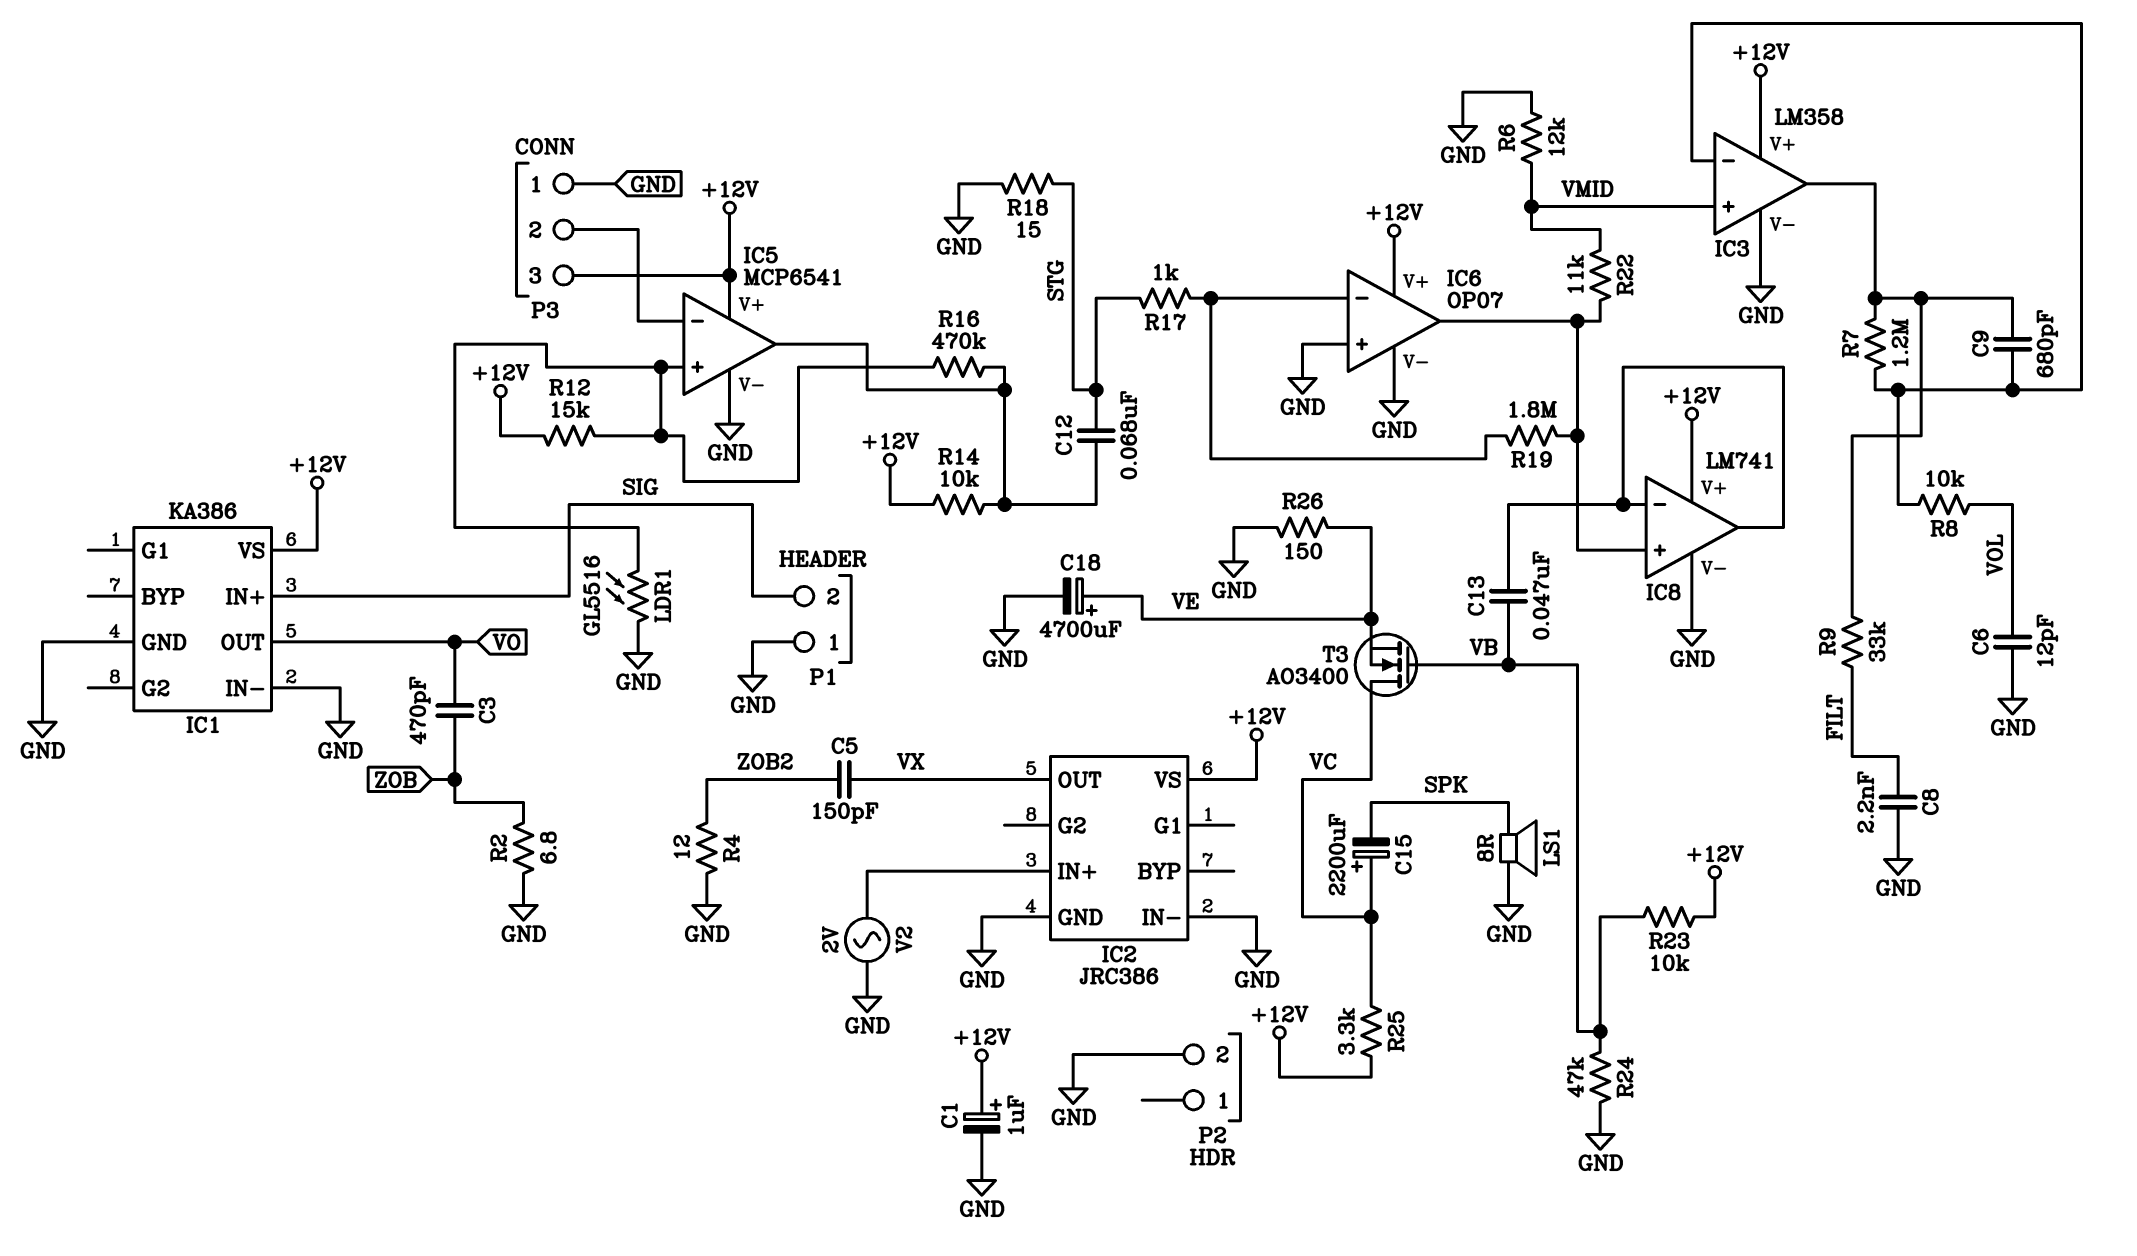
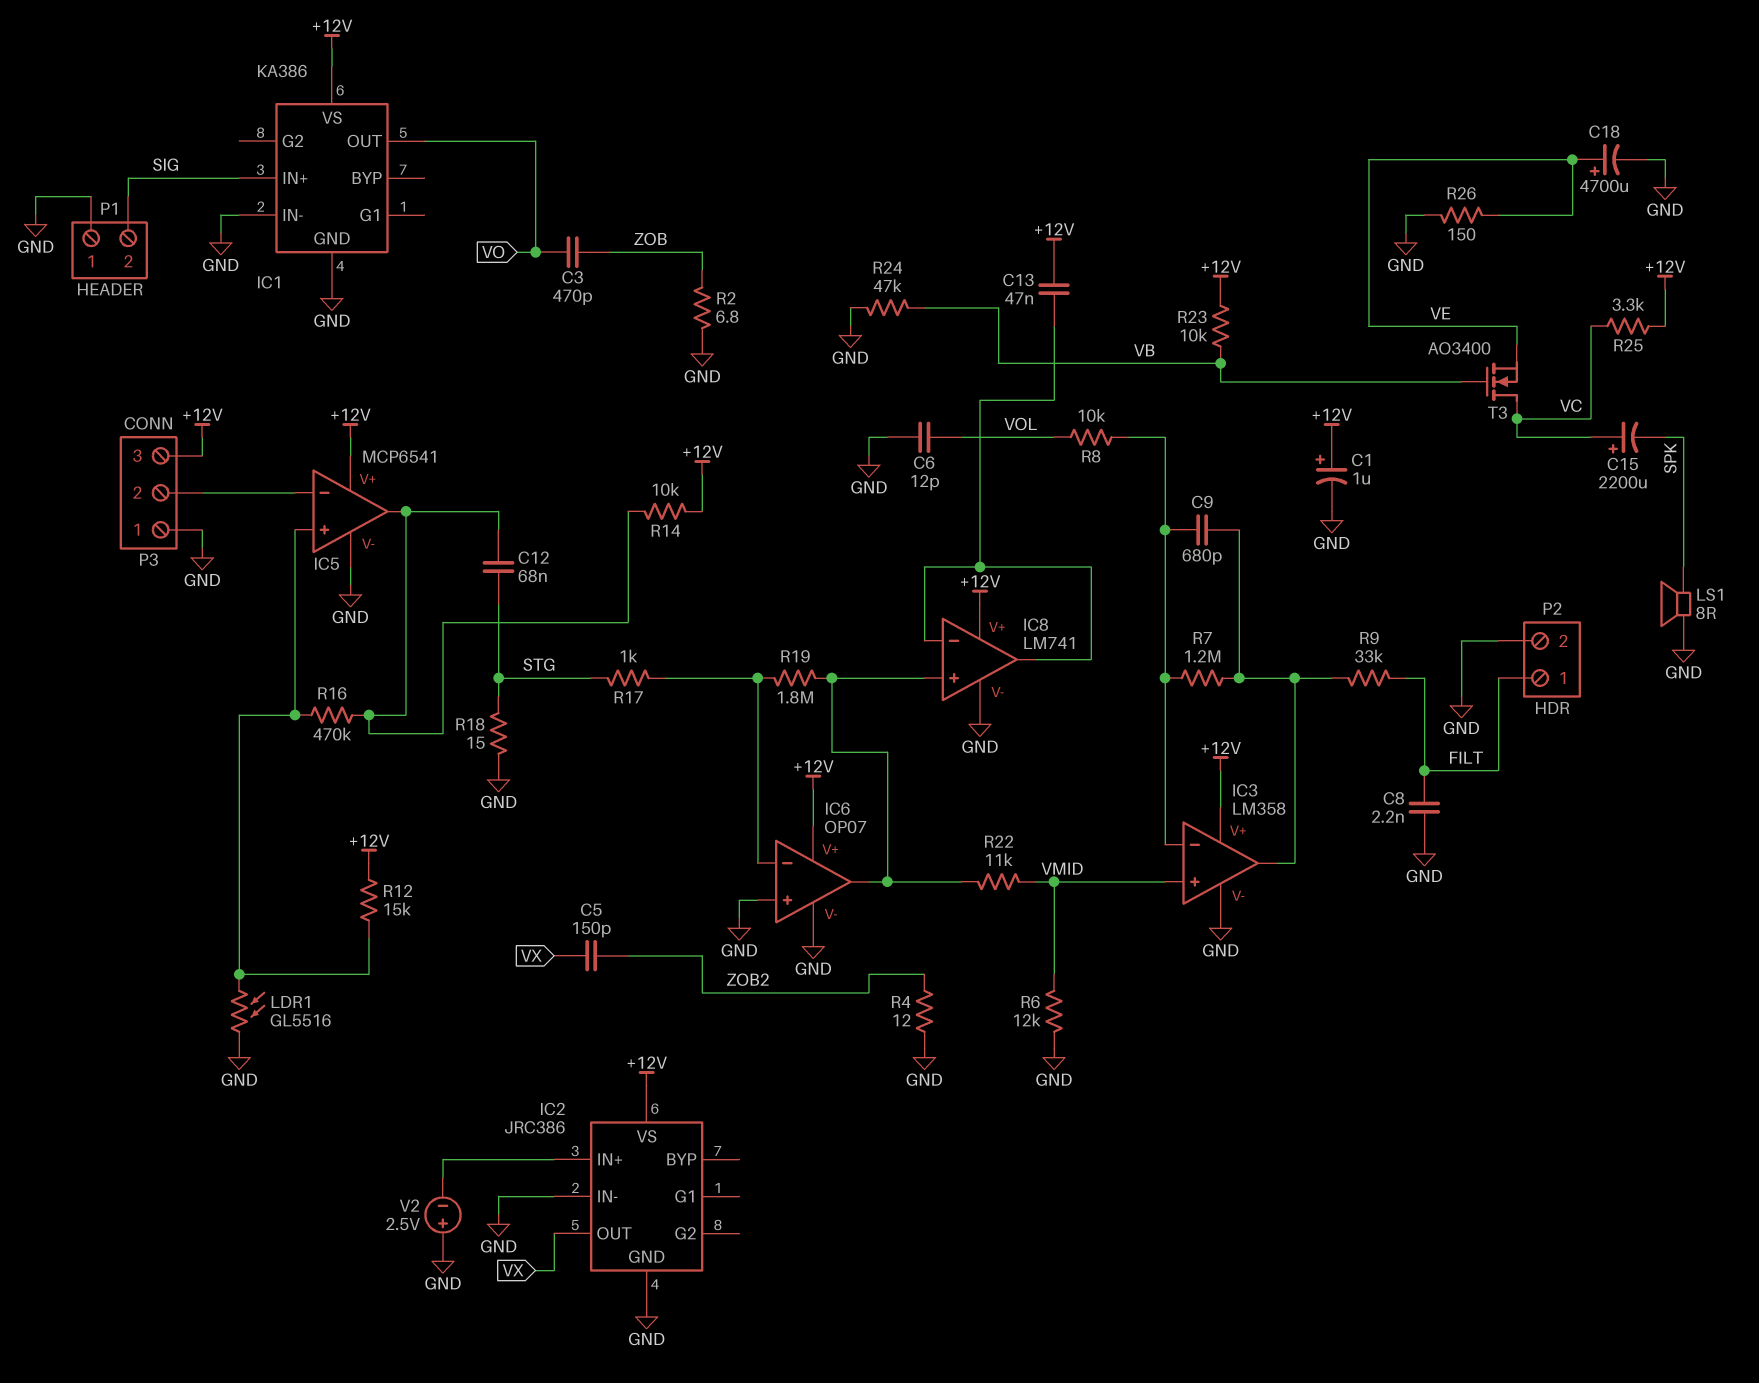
C13: 47nF (IC8/in-, VB) -> 47nF (+12V, IC8/in-)
P2 pin 1: none -> FILT
V2: AC 2V (GND, IC2/IN+) -> 2.5V (plus GND, minus IC2/IN+)

